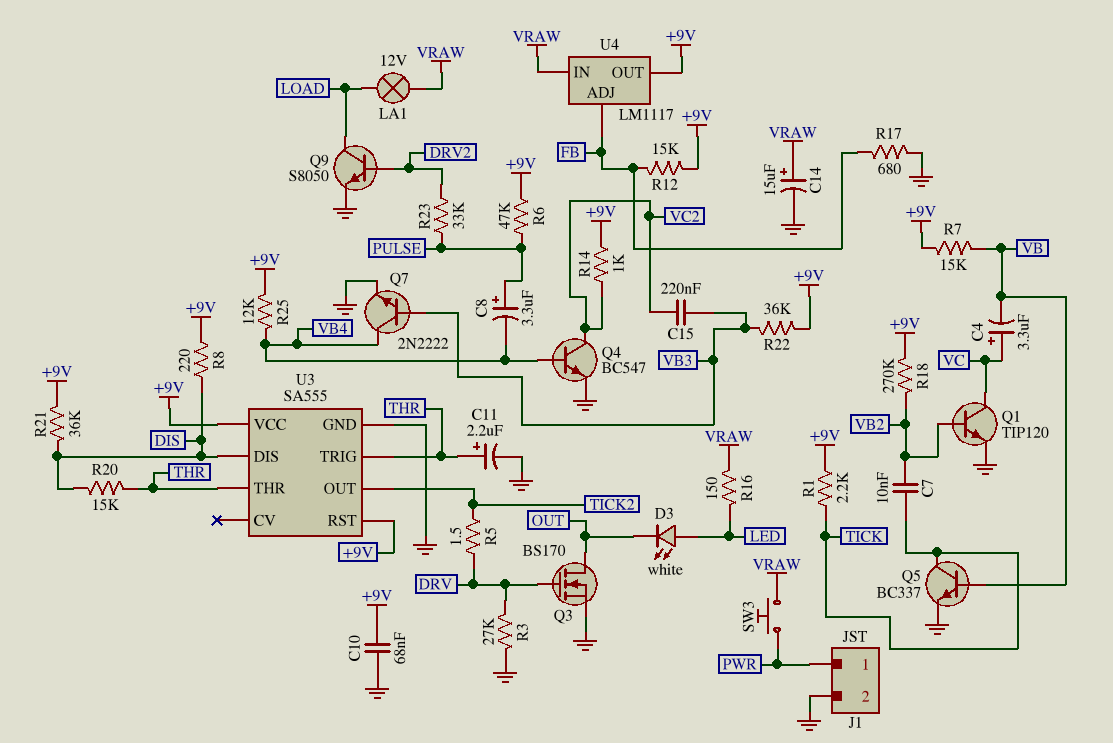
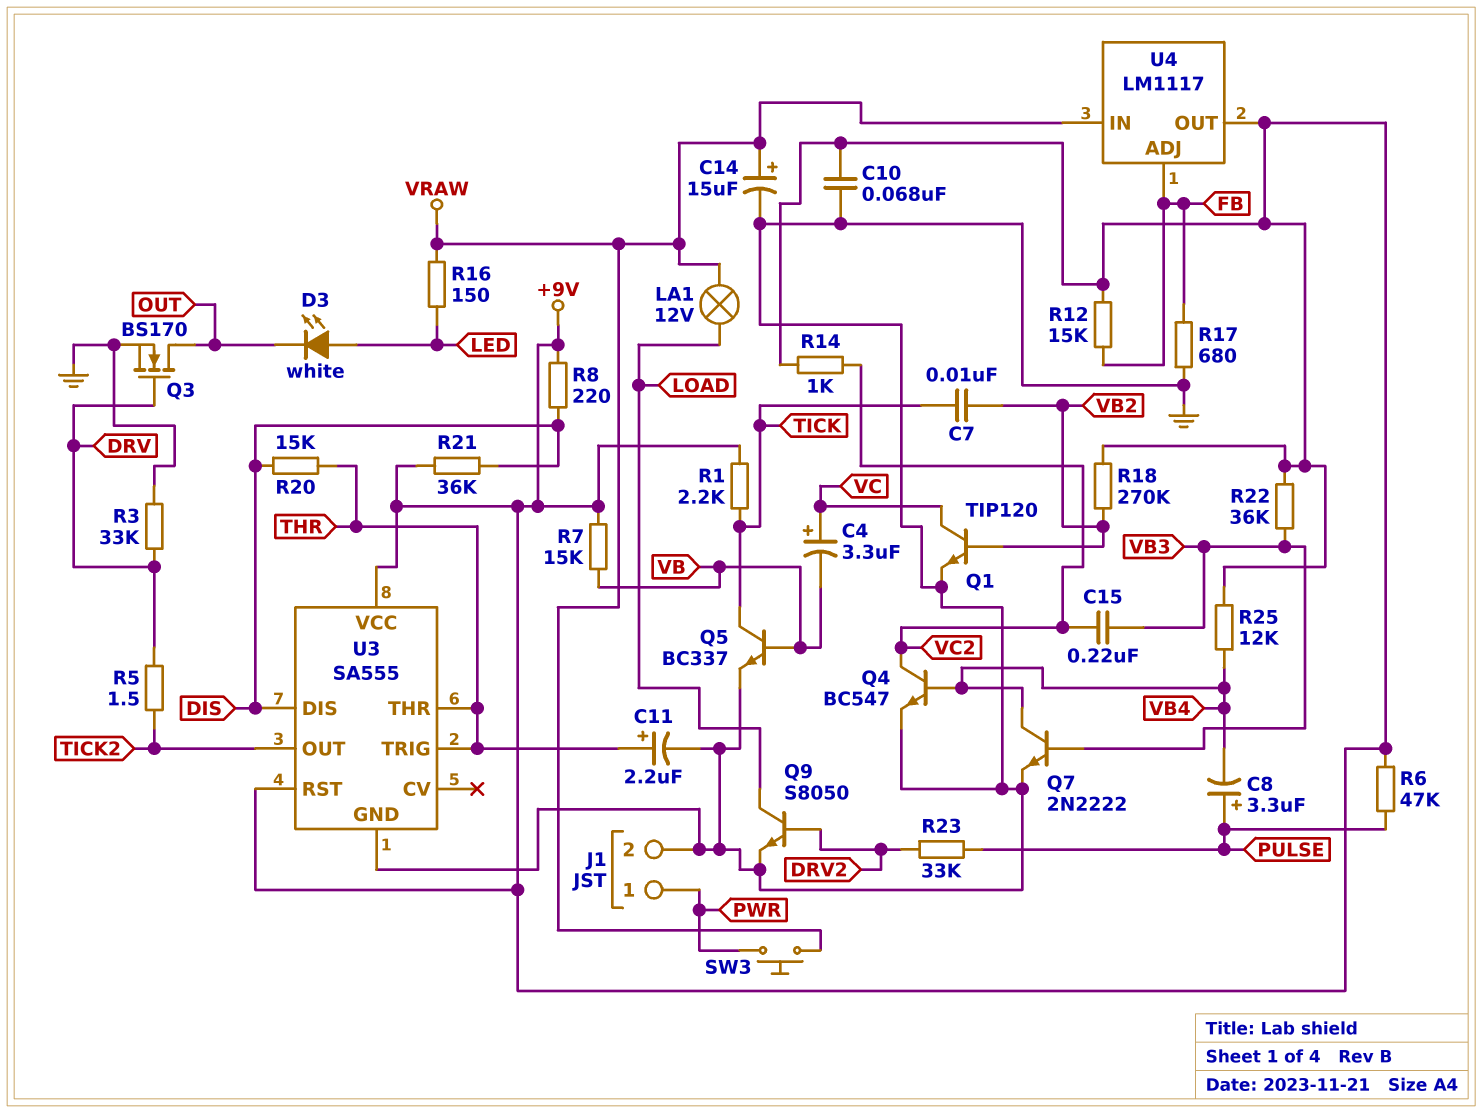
R3: 27k (DRV, GND) -> 33k (DRV, GND)

